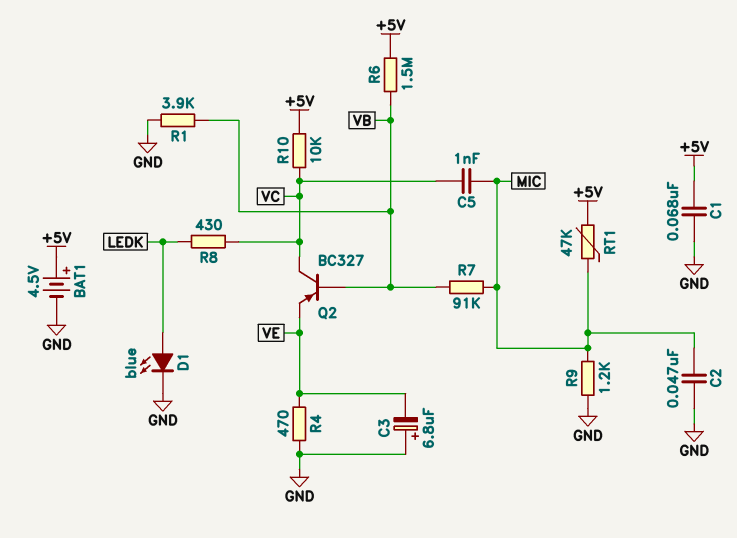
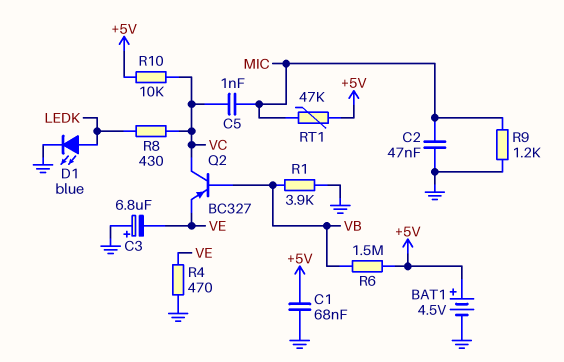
R7: 91k (MIC, VB) -> none

